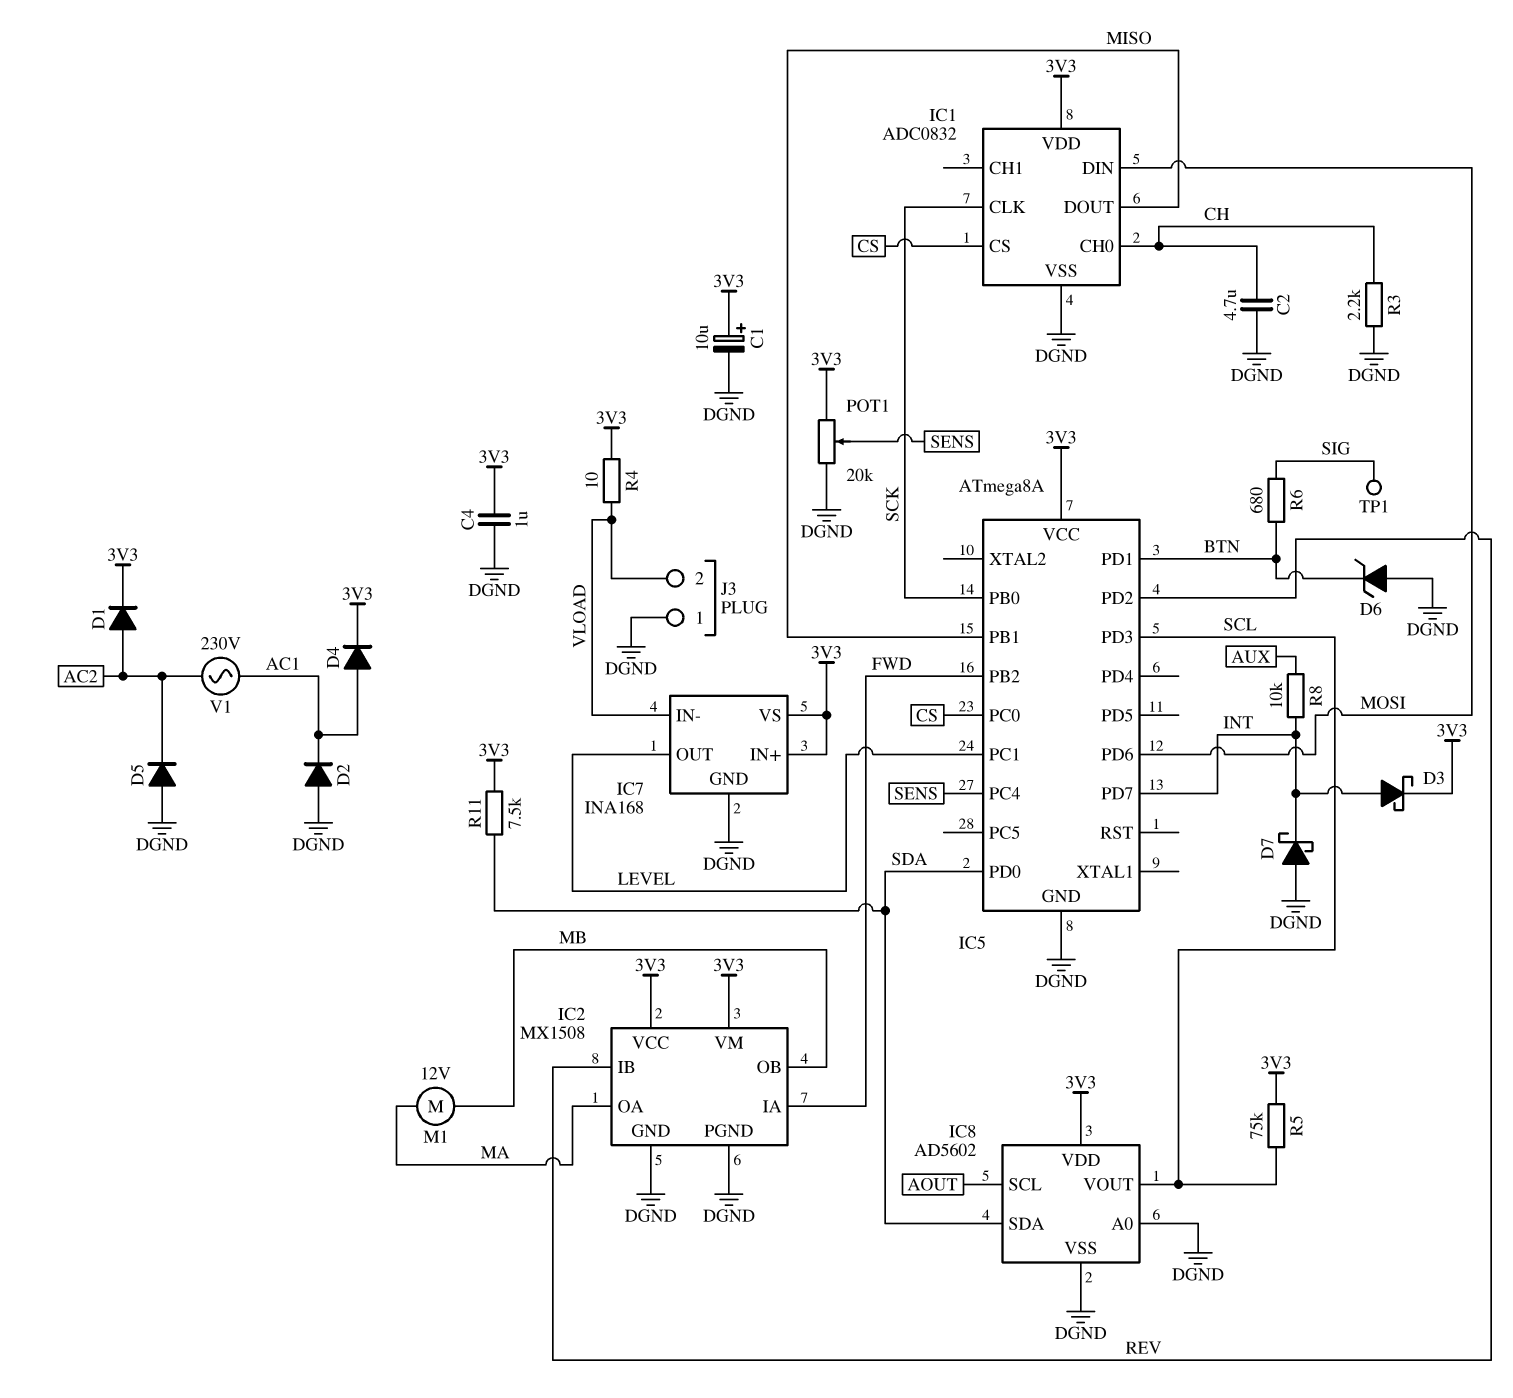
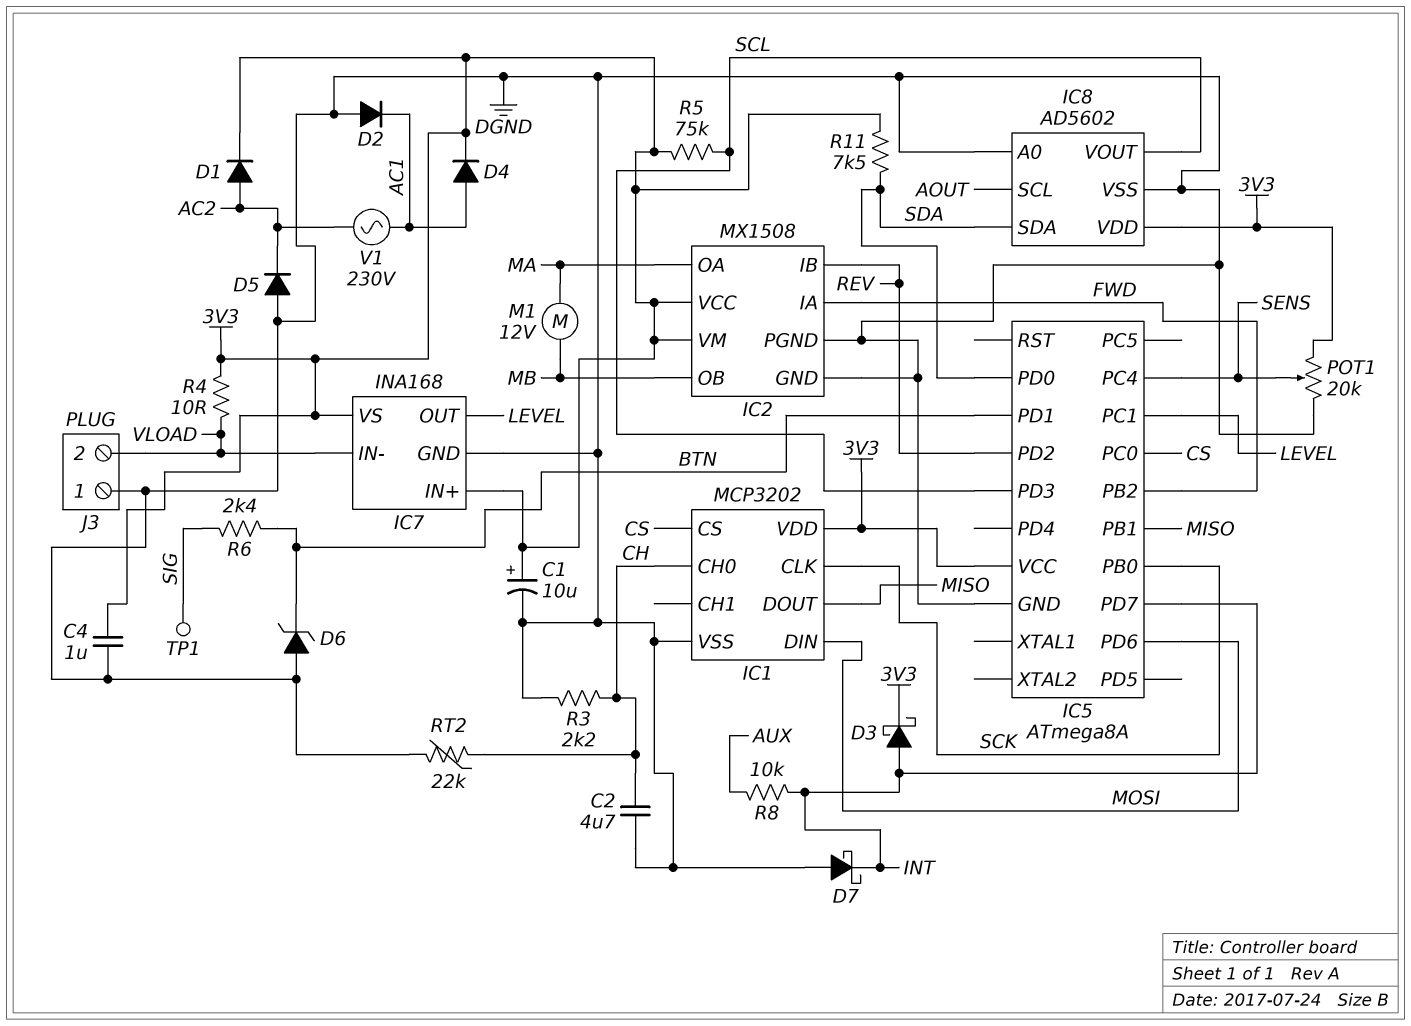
IC1: ADC0832 -> MCP3202
R6: 680 (BTN, SIG) -> 2.4k (BTN, SIG)
RT2: none -> 22k (CH, DGND)

